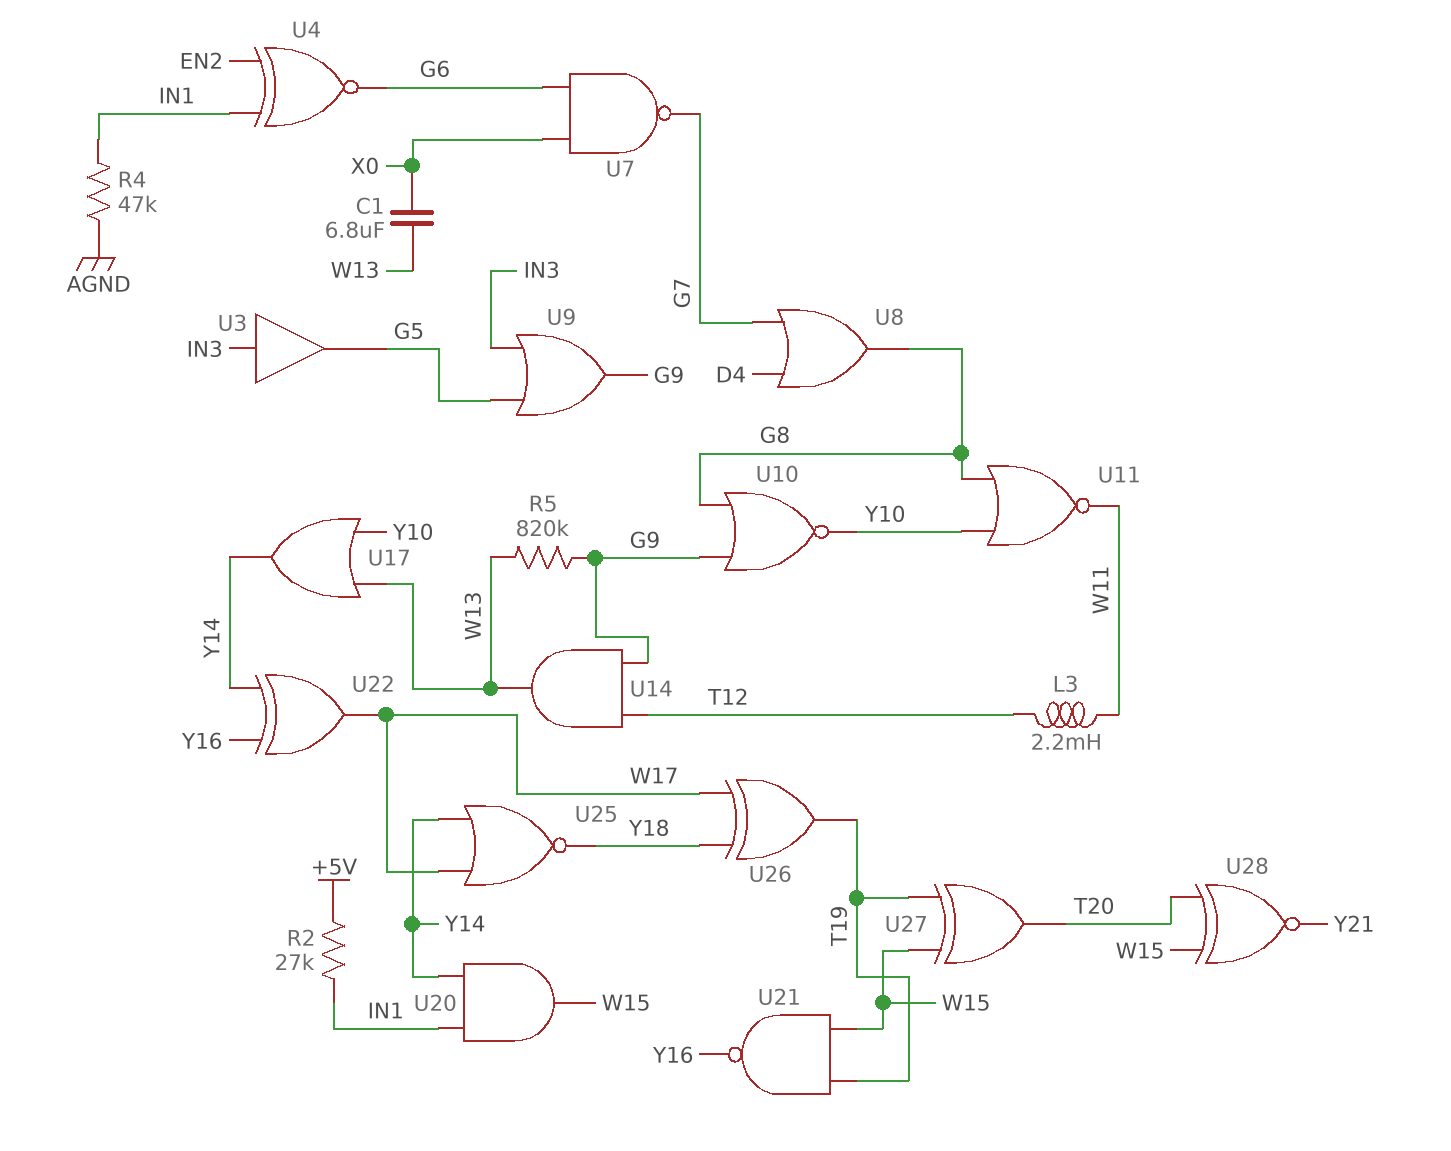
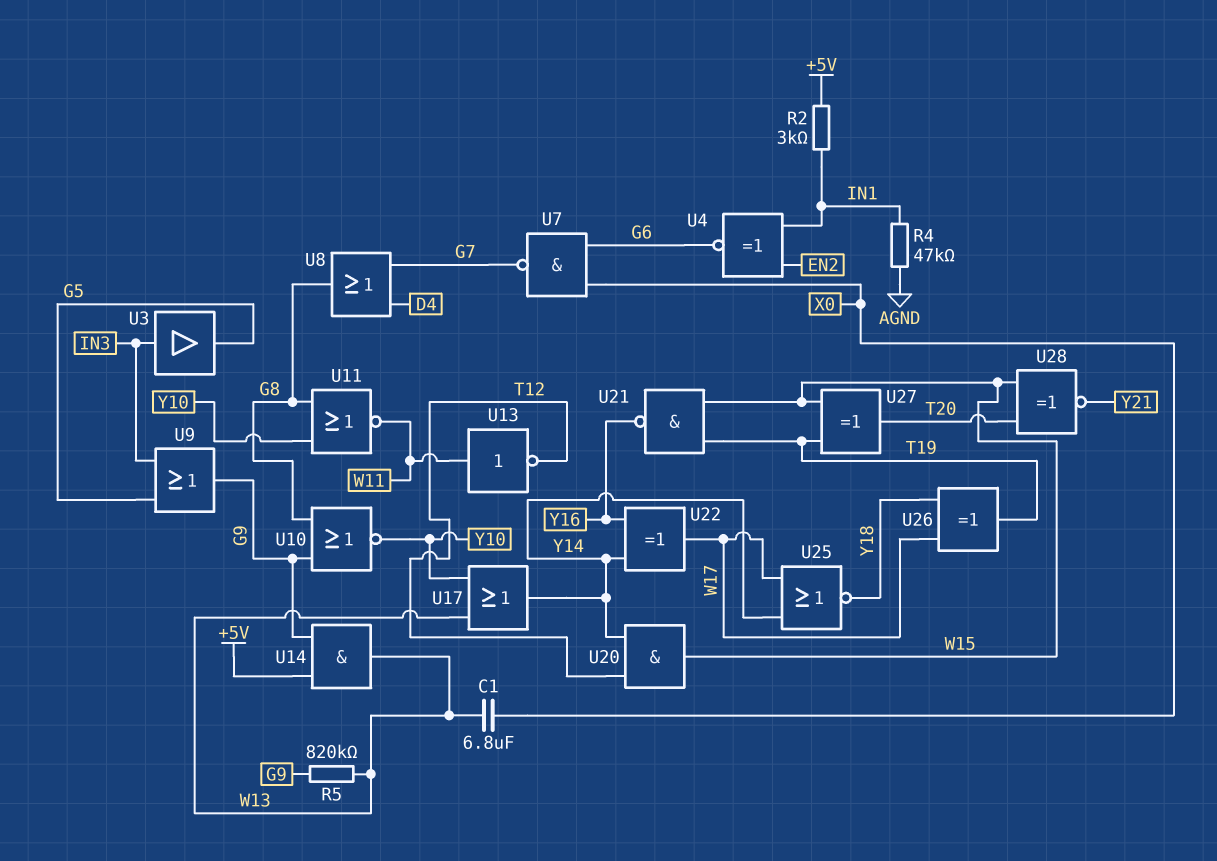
L3: 2.2mH (T12, W11) -> none
R2: 27k (+5V, IN1) -> 3k (+5V, IN1)
U13: none -> NOT (in W11, out T12)
U14: AND (in G9, in T12, out W13) -> AND (in +5V, in G9, out W13)
U20: AND (in IN1, in Y14, out W15) -> AND (in T12, in Y14, out W15)

